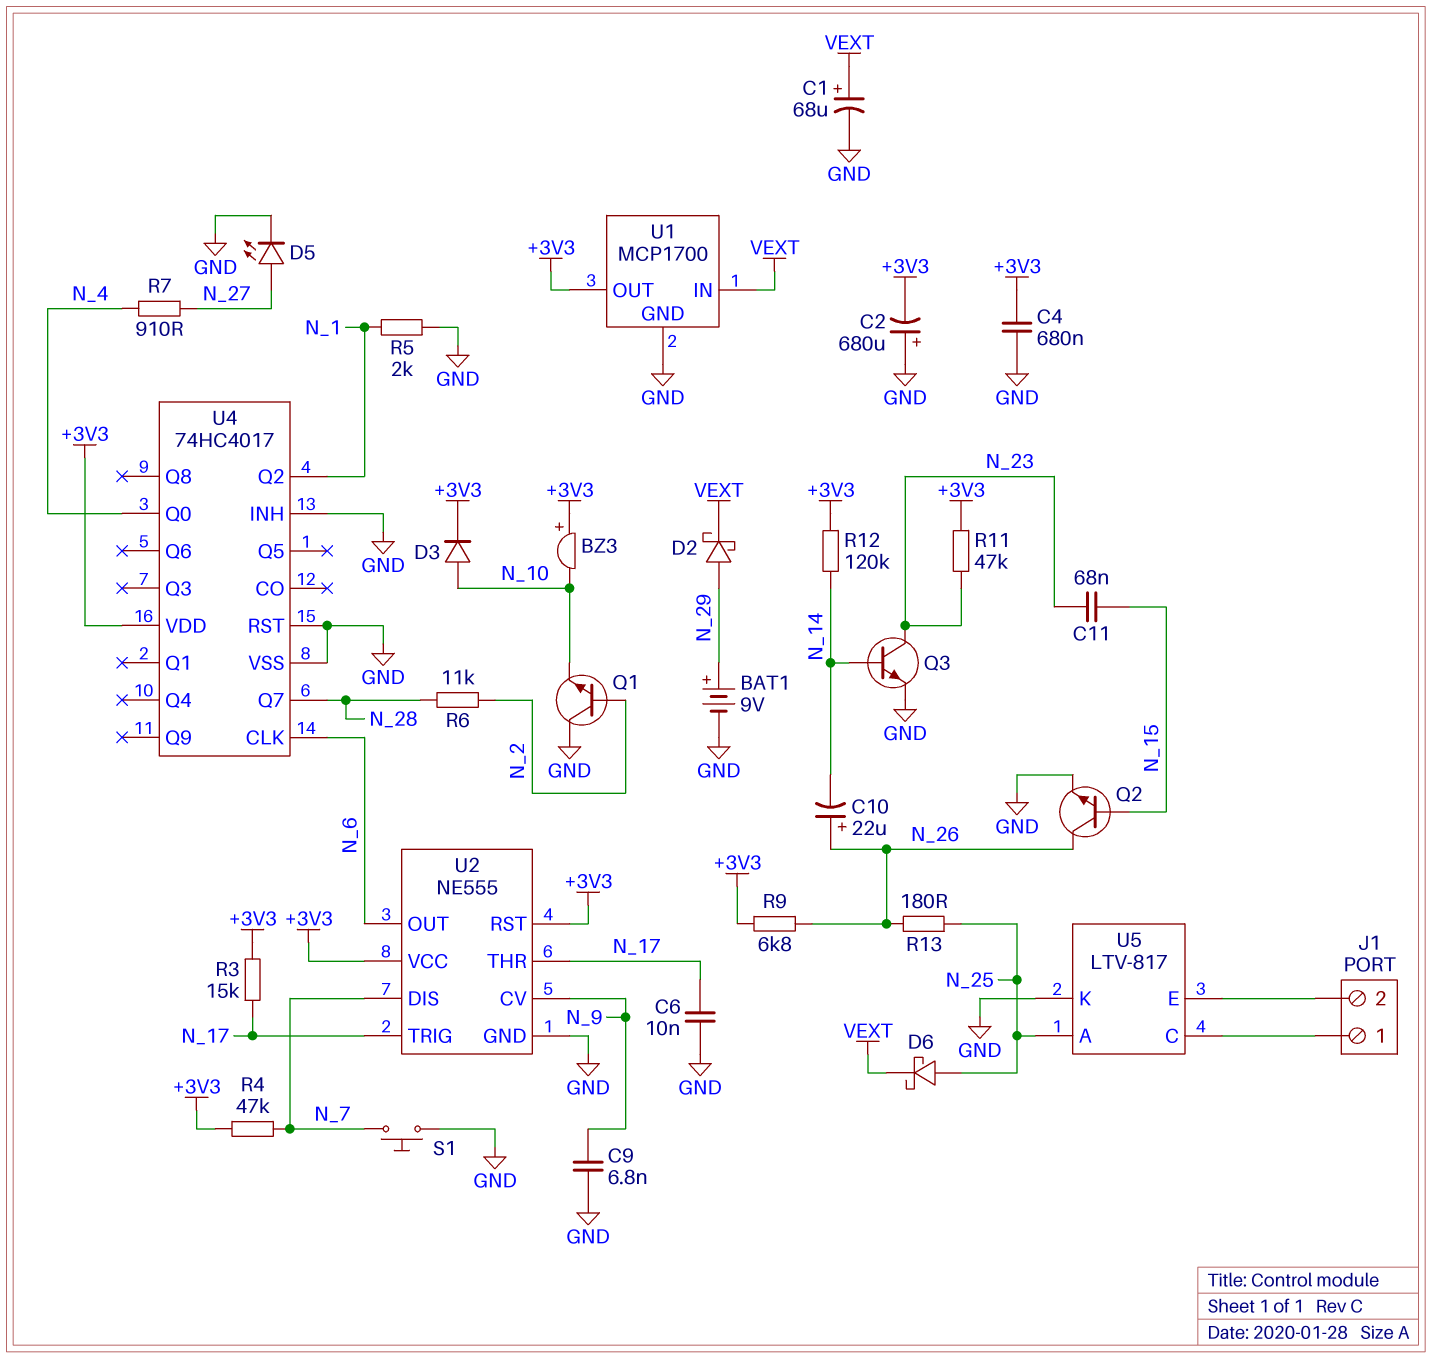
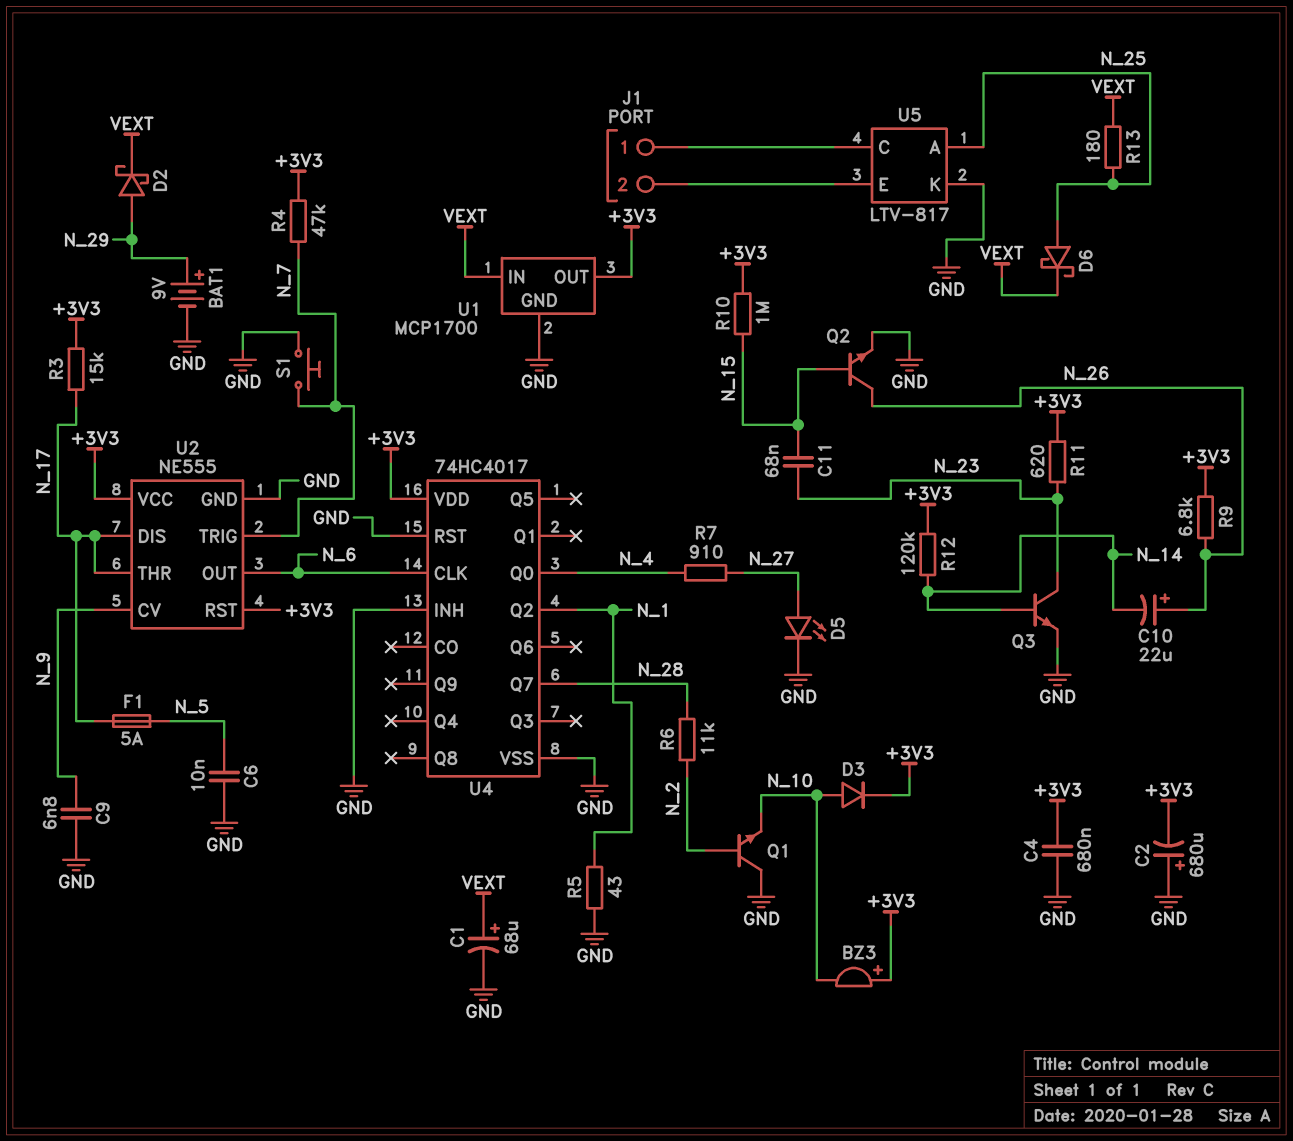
C6: 10nF (GND, N_17) -> 10nF (GND, N_5)
F1: none -> 5A (N_5, N_17)
R5: 2k (GND, N_1) -> 43 (GND, N_1)
R10: none -> 1M (+3V3, N_15)
R11: 47k (+3V3, N_23) -> 620 (+3V3, N_23)
R13: 180 (N_25, N_26) -> 180 (N_25, VEXT)
U2 pin DIS: N_7 -> N_17
U2 pin TRIG: N_17 -> N_7

